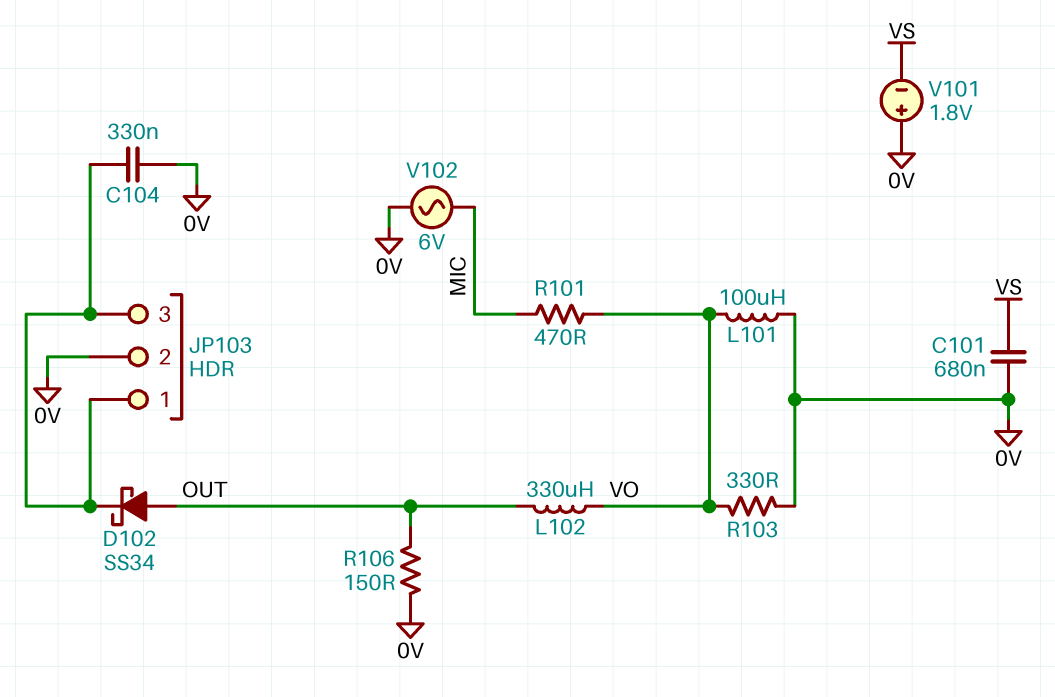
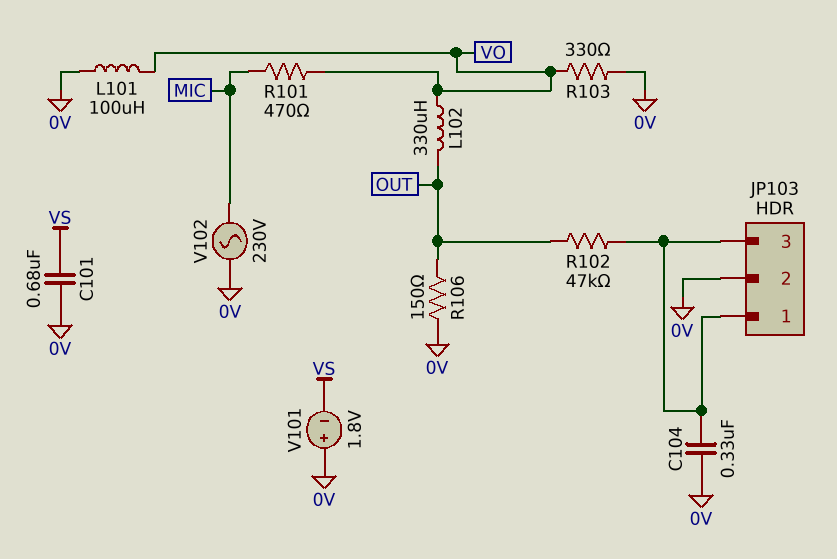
D102: schottky SS34 (A OUT, K JP103/1) -> none
R102: none -> 47k (JP103/1, OUT)
V102: AC 6V (0V, MIC) -> AC 230V (0V, MIC)

